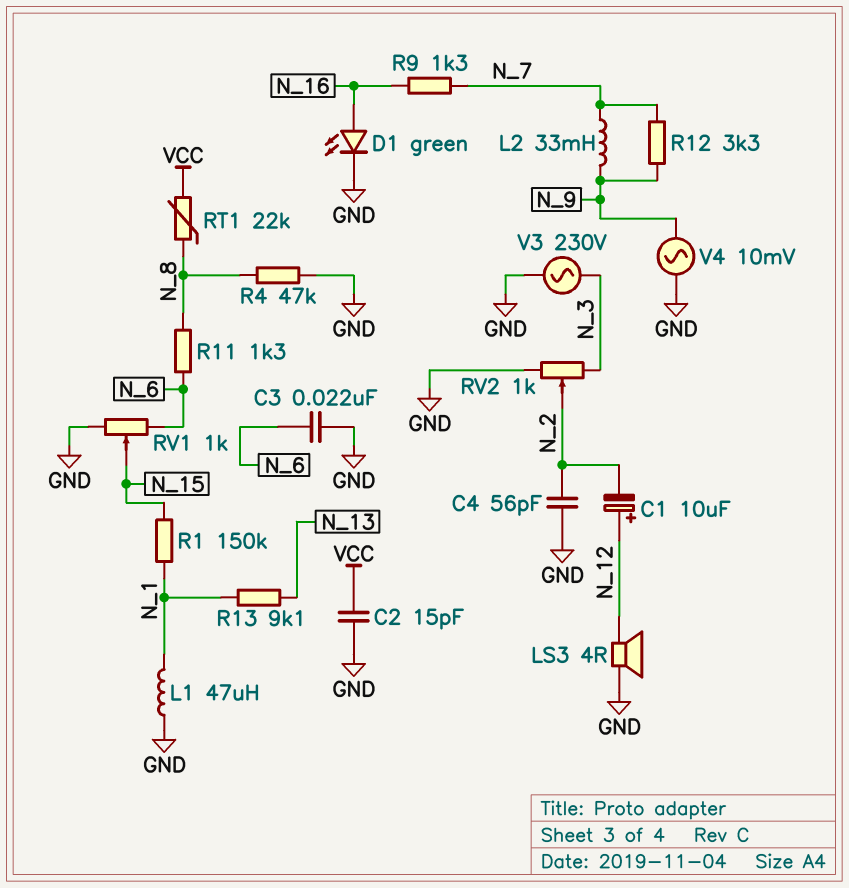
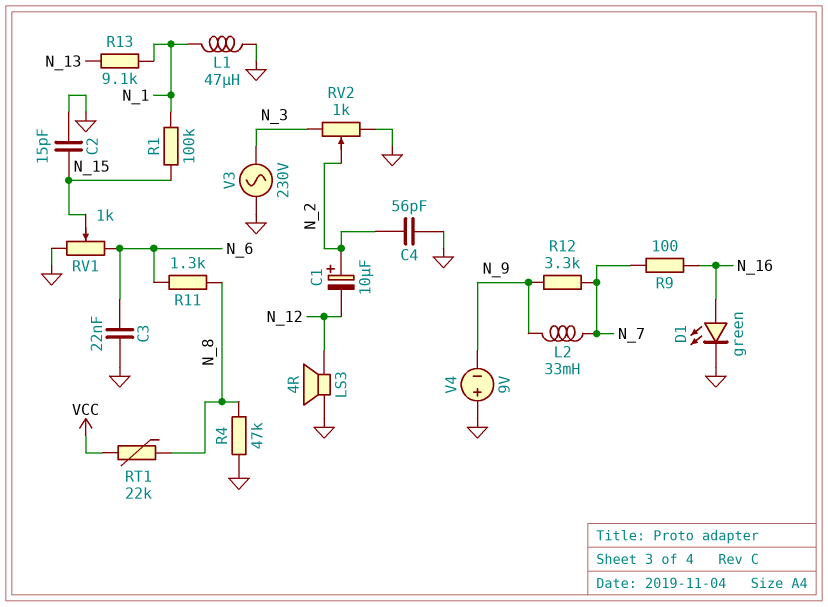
C1: 10uF (plus N_12, minus N_2) -> 10uF (plus N_2, minus N_12)
C2: 15pF (GND, VCC) -> 15pF (GND, N_15)
R1: 150k (N_1, N_15) -> 100k (N_1, N_15)
R9: 1.3k (N_7, N_16) -> 100 (N_7, N_16)
V4: AC 10mV (GND, N_9) -> 9V (plus GND, minus N_9)

